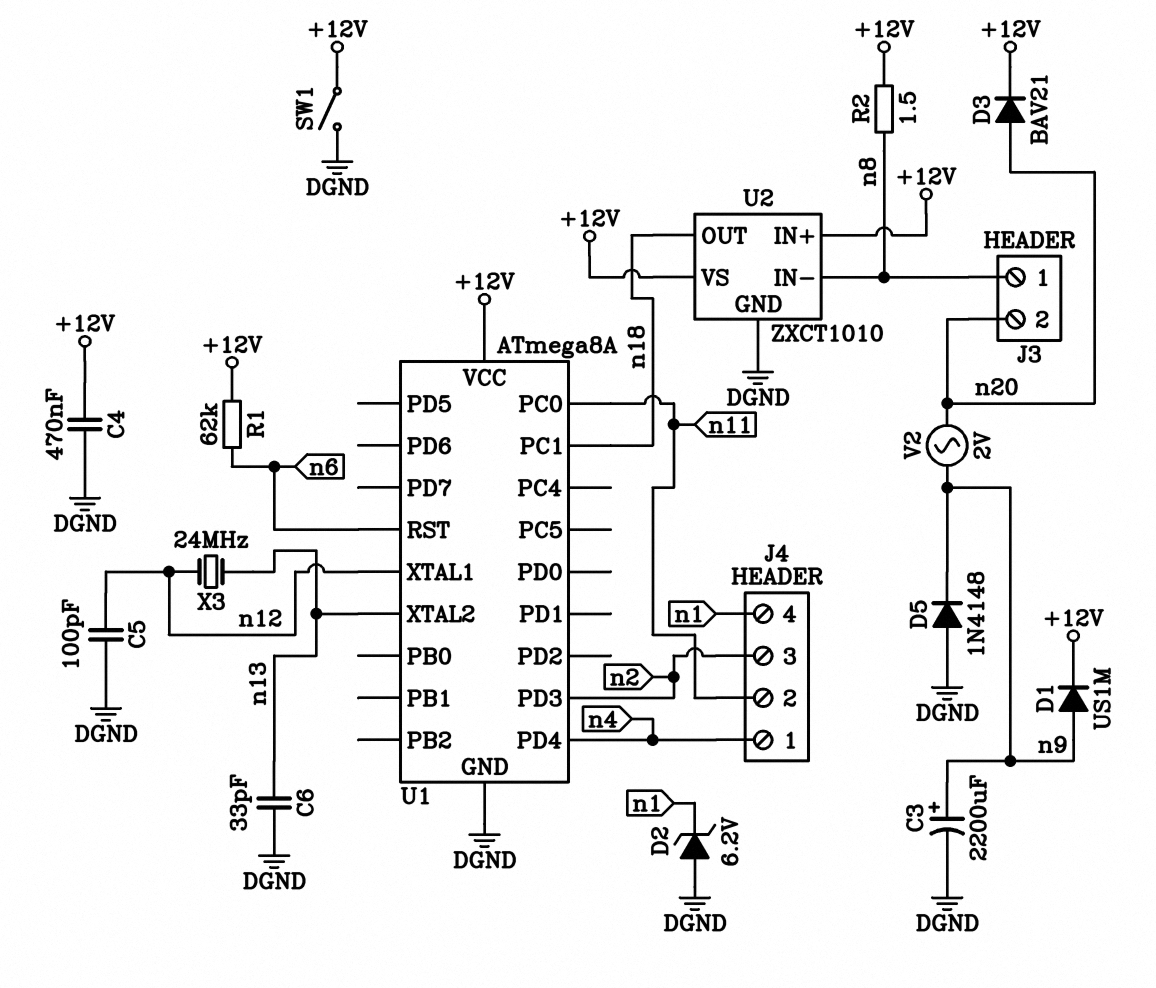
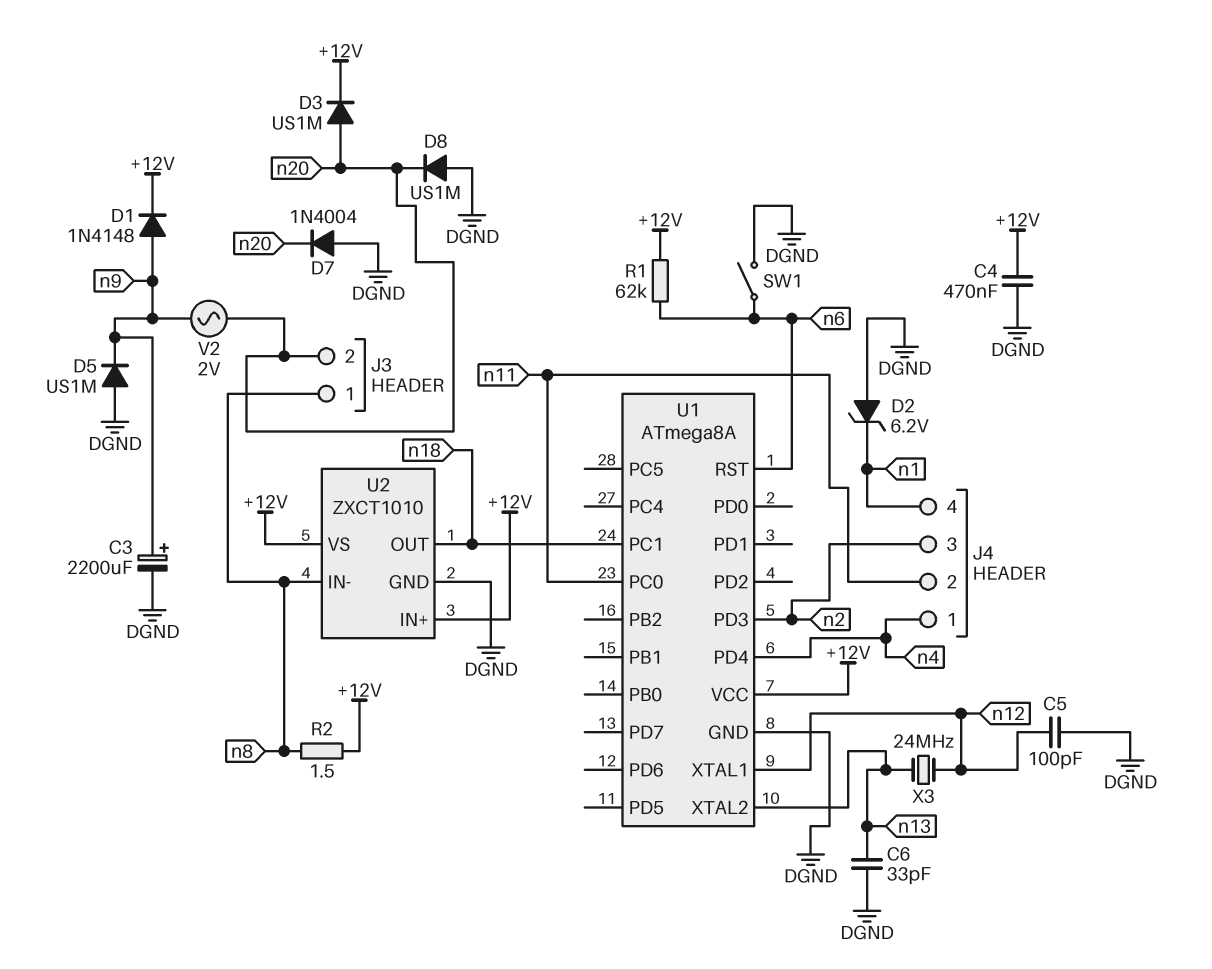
D1: diode US1M (A n9, K +12V) -> diode 1N4148 (A n9, K +12V)
D3: diode BAV21 (A n20, K +12V) -> diode US1M (A n20, K +12V)
D5: diode 1N4148 (A DGND, K n9) -> diode US1M (A DGND, K n9)
D7: none -> diode 1N4004 (A DGND, K n20)
D8: none -> diode US1M (A DGND, K n20)
SW1: switch (+12V, DGND) -> switch (DGND, n6)

